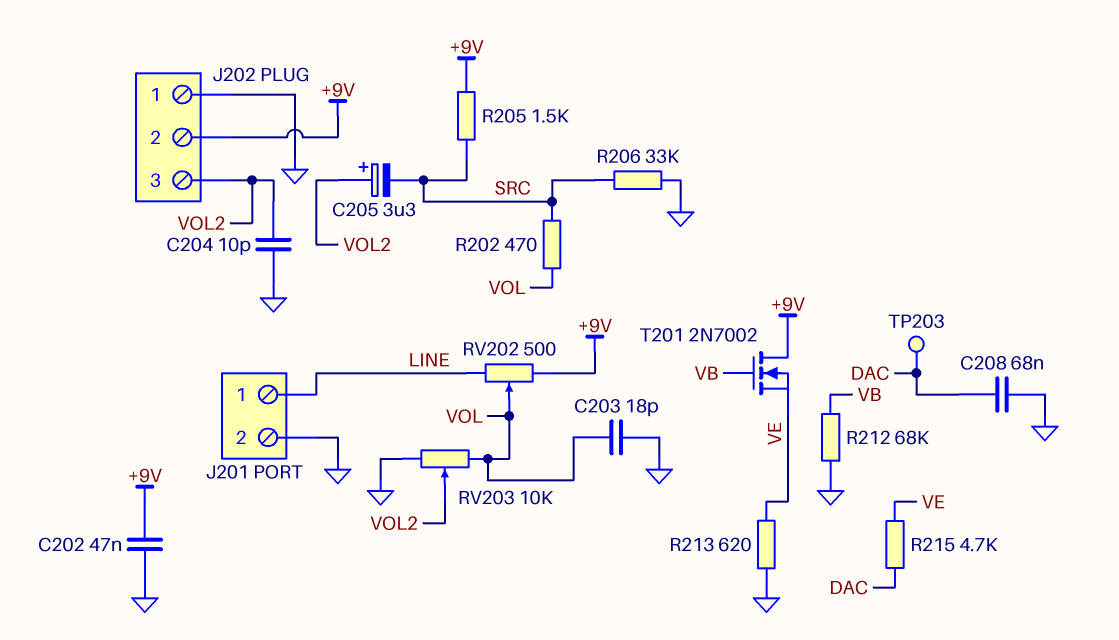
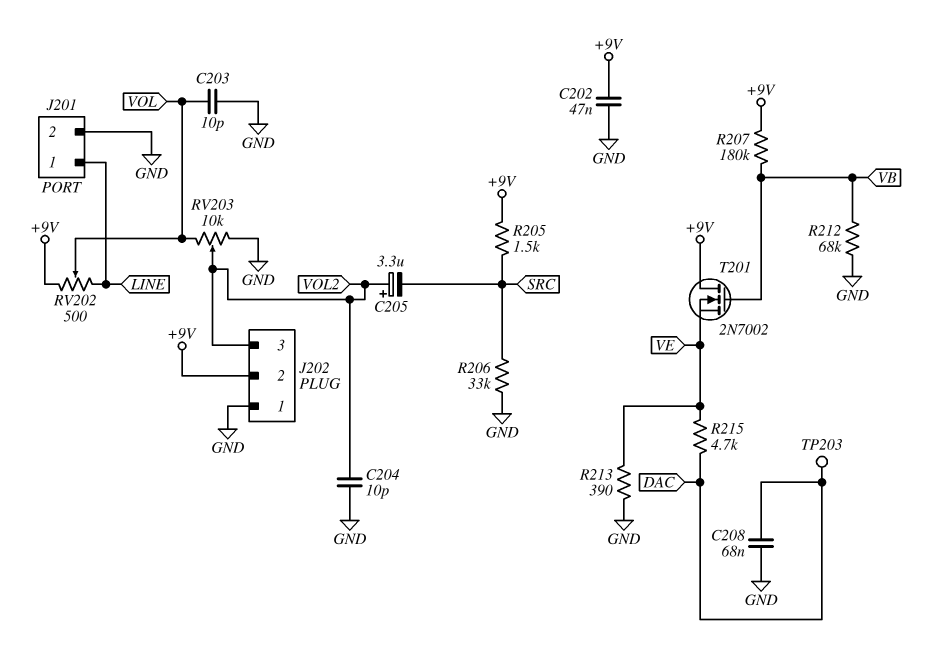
C203: 18pF (GND, VOL) -> 10pF (GND, VOL)
R202: 470 (SRC, VOL) -> none
R207: none -> 180k (+9V, VB)
R213: 620 (GND, VE) -> 390 (GND, VE)

